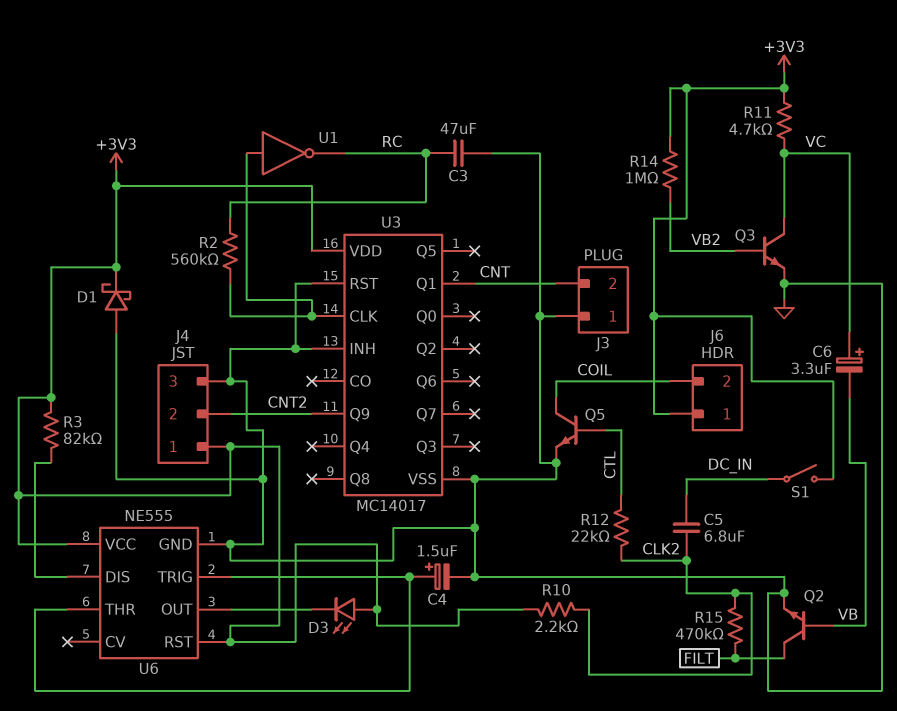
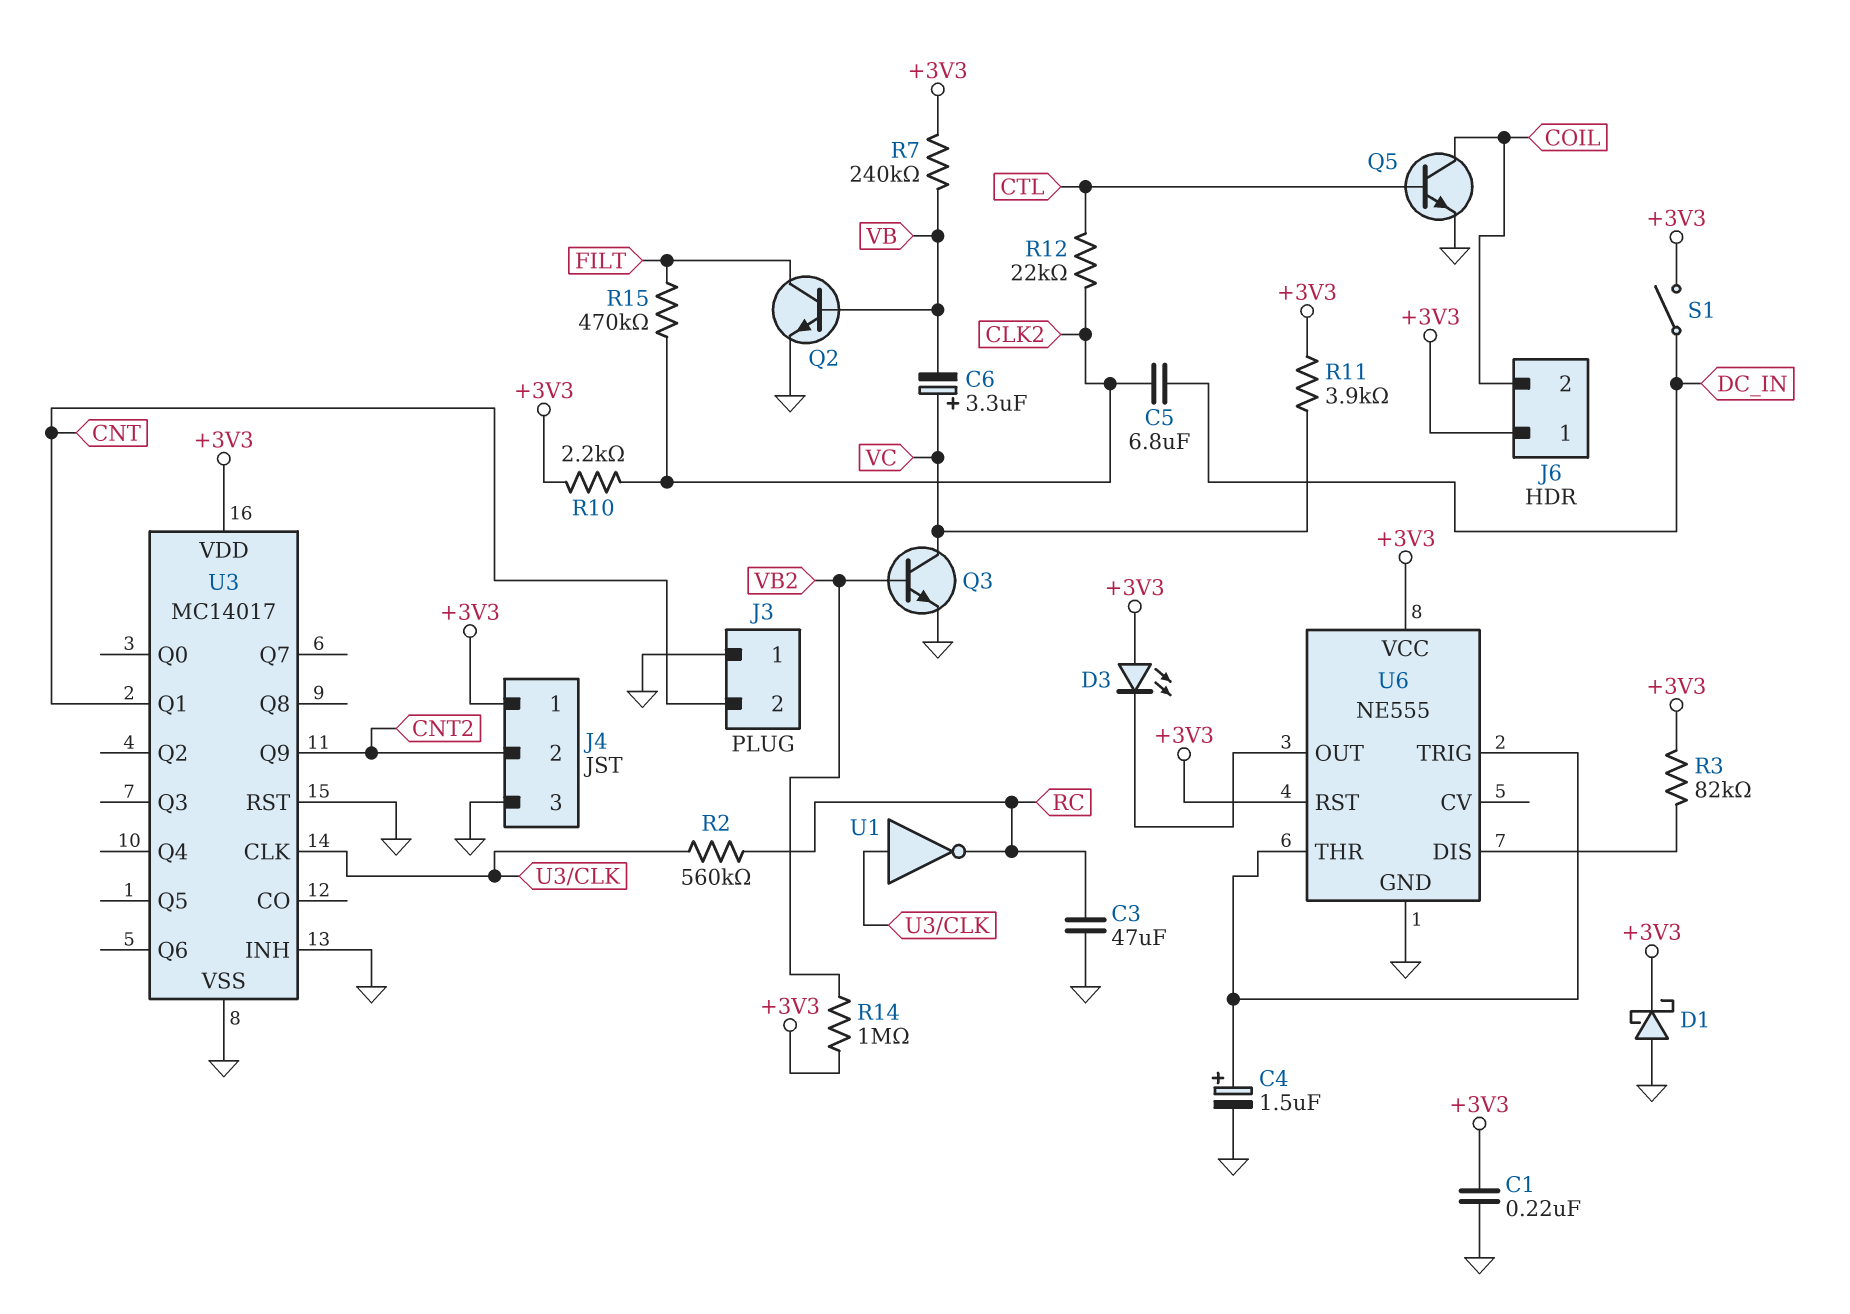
C1: none -> 220nF (+3V3, GND)
R7: none -> 240k (+3V3, VB)
R11: 4.7k (+3V3, VC) -> 3.9k (+3V3, VC)

